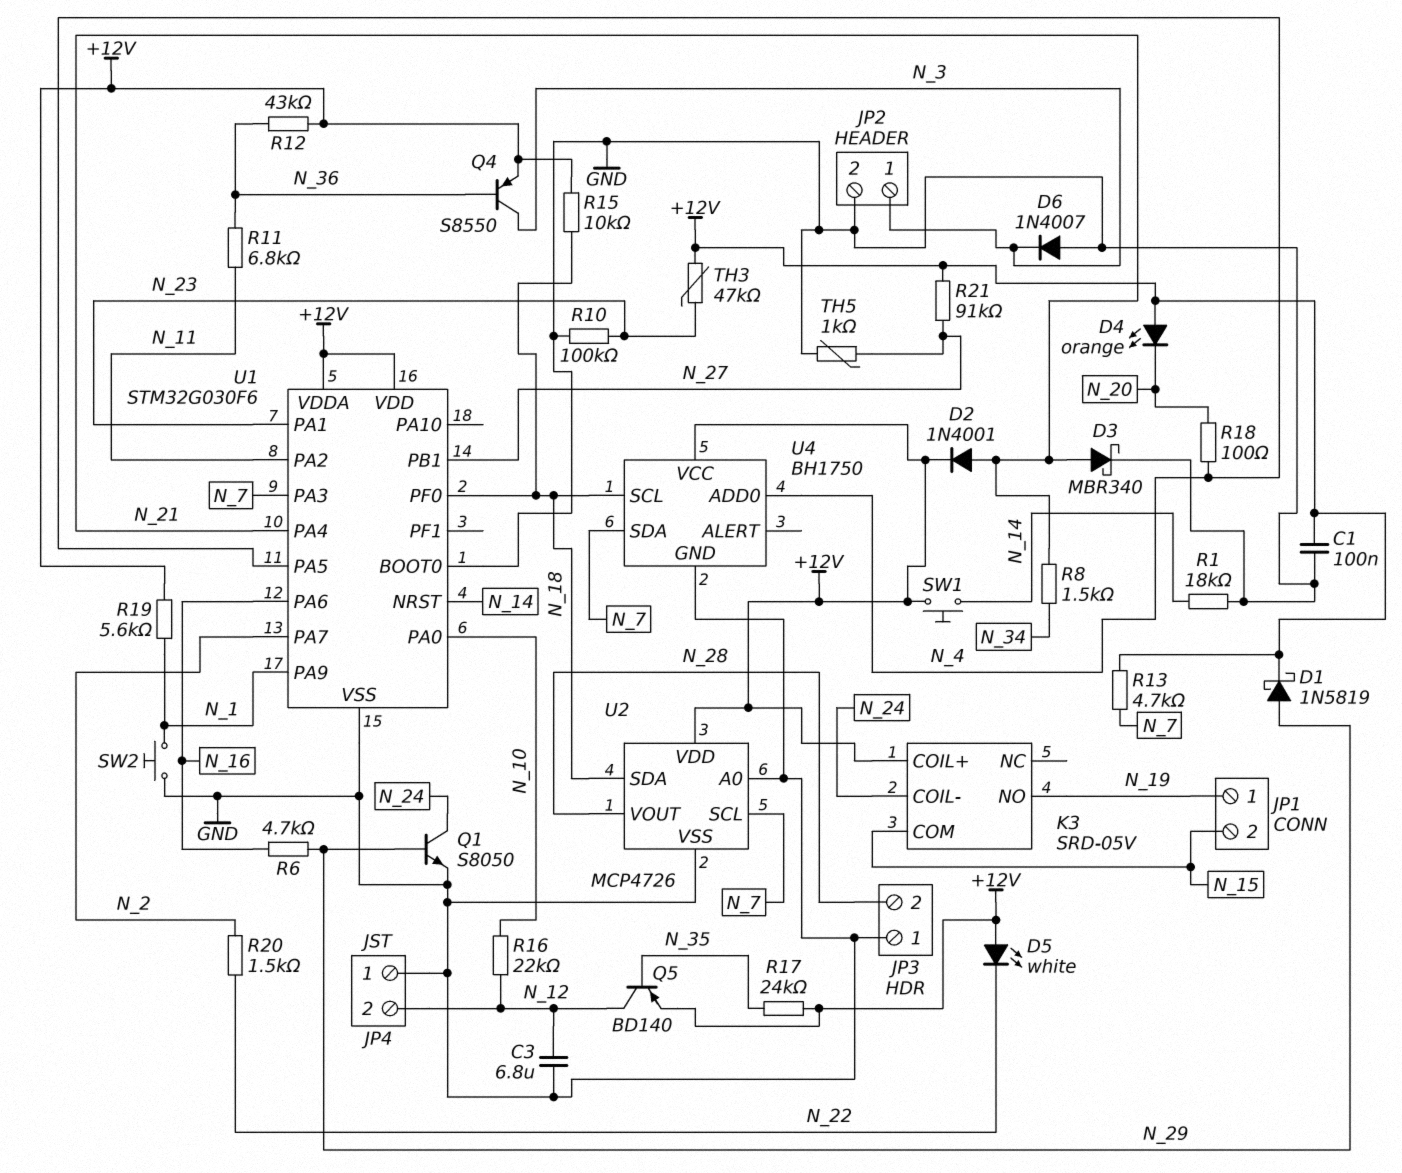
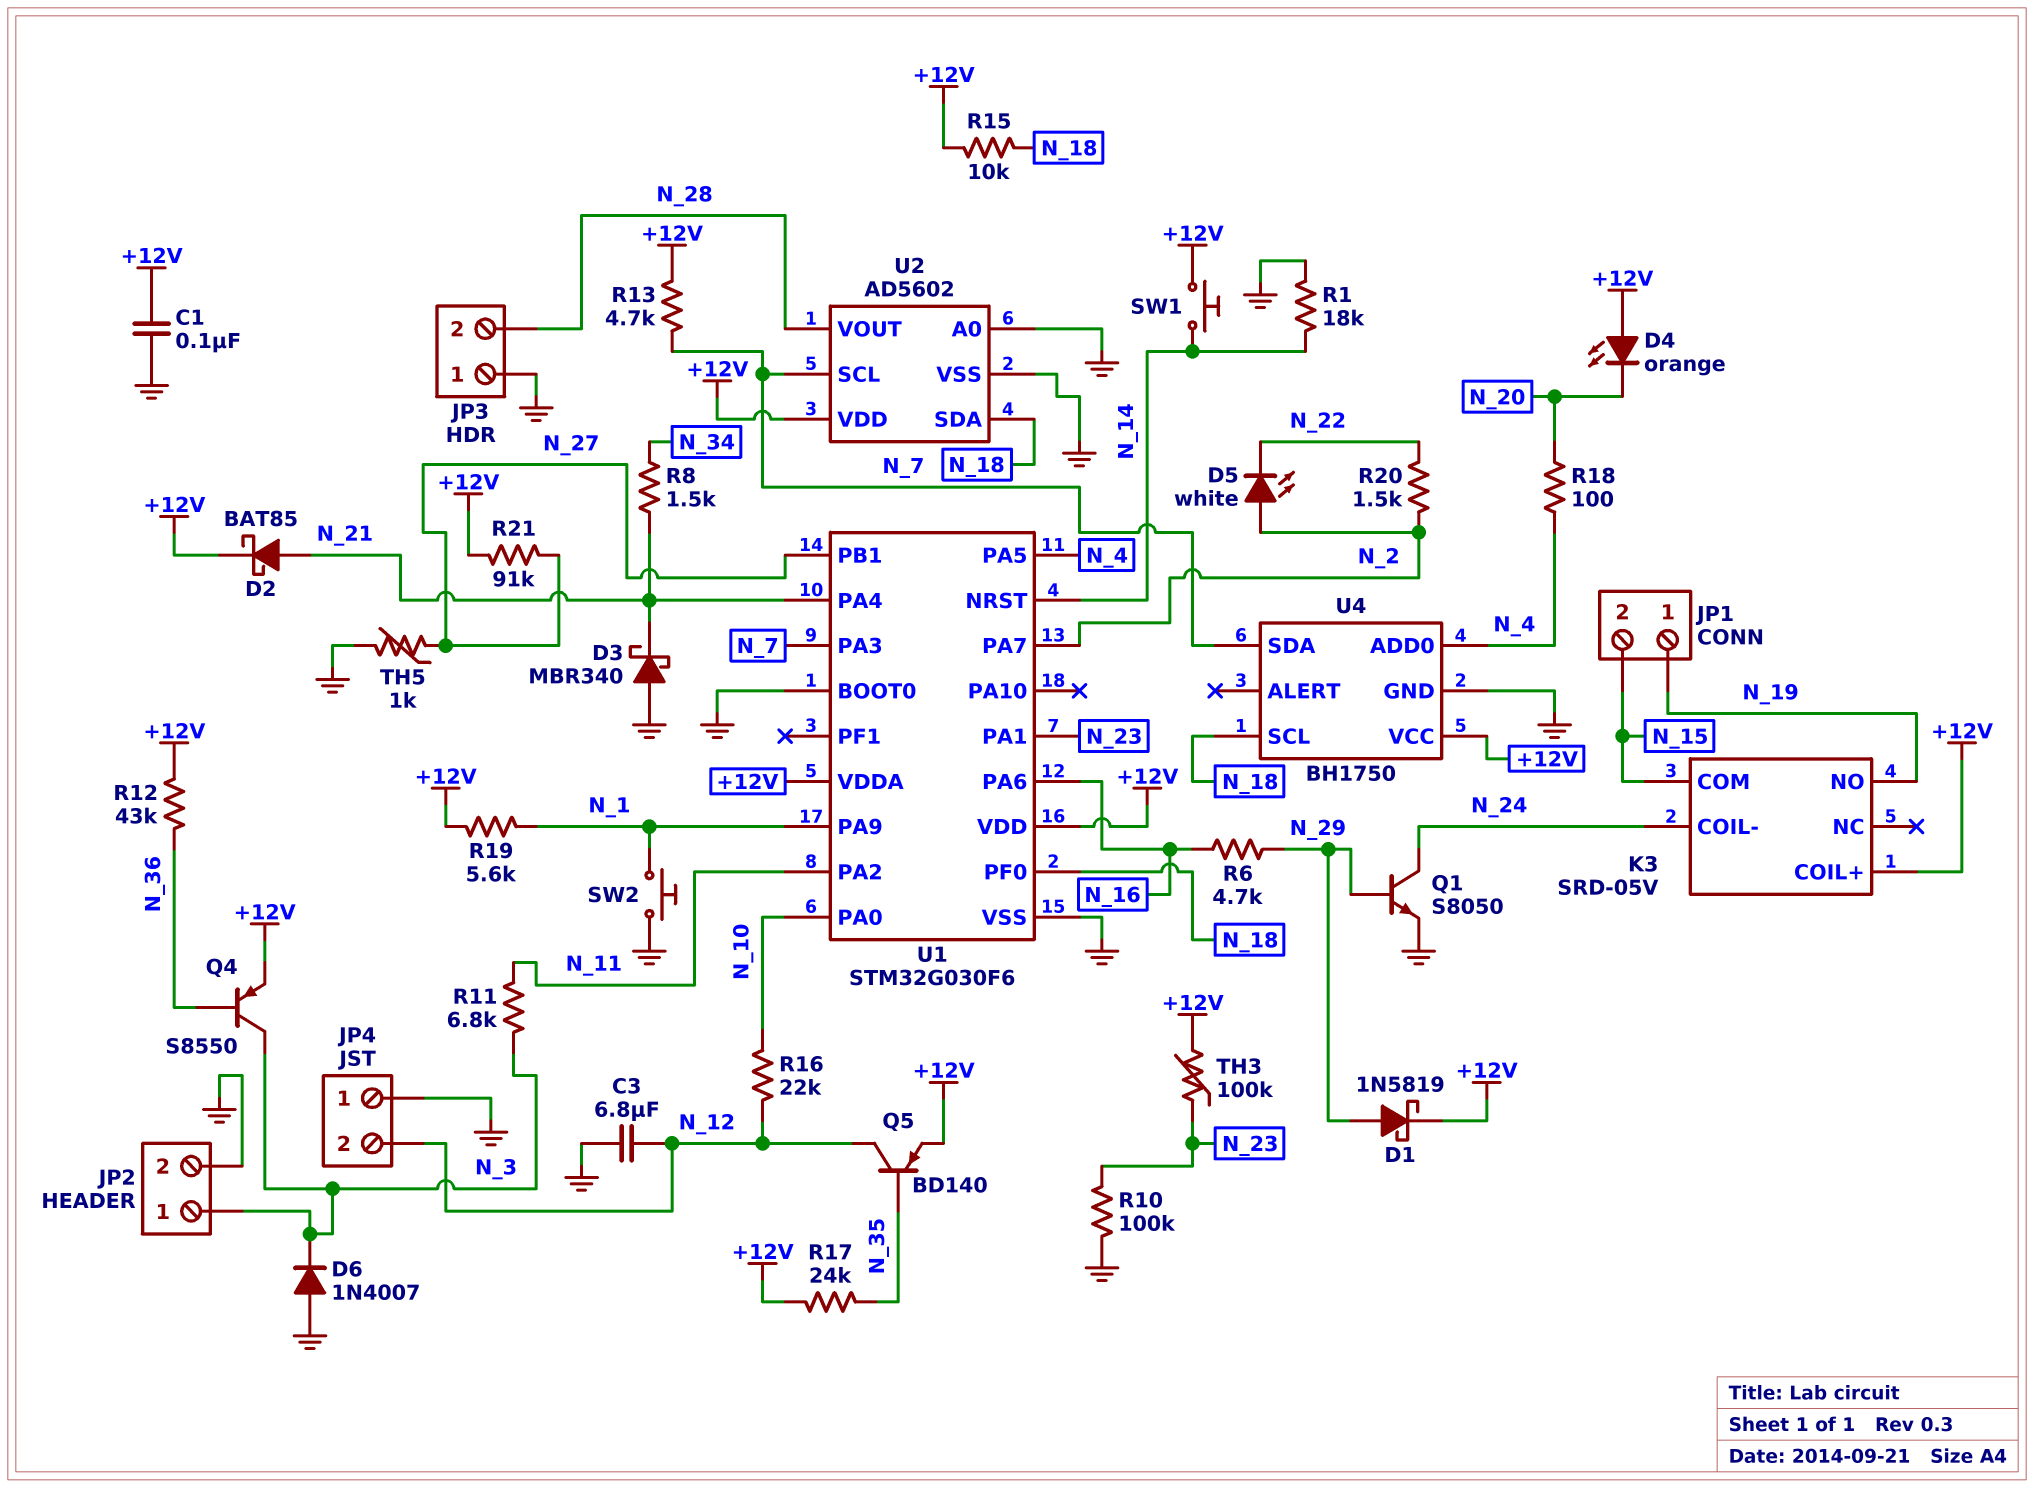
D2: diode 1N4001 (A N_21, K +12V) -> schottky BAT85 (A N_21, K +12V)
D3: schottky MBR340 (A N_21, K GND) -> schottky MBR340 (A GND, K N_21)
D5: LED white (A +12V, K N_22) -> LED white (A N_2, K N_22)
R11: 6.8k (N_11, N_36) -> 6.8k (N_3, N_11)
TH3: 47k (+12V, N_23) -> 100k (+12V, N_23)
U2: MCP4726 -> AD5602

